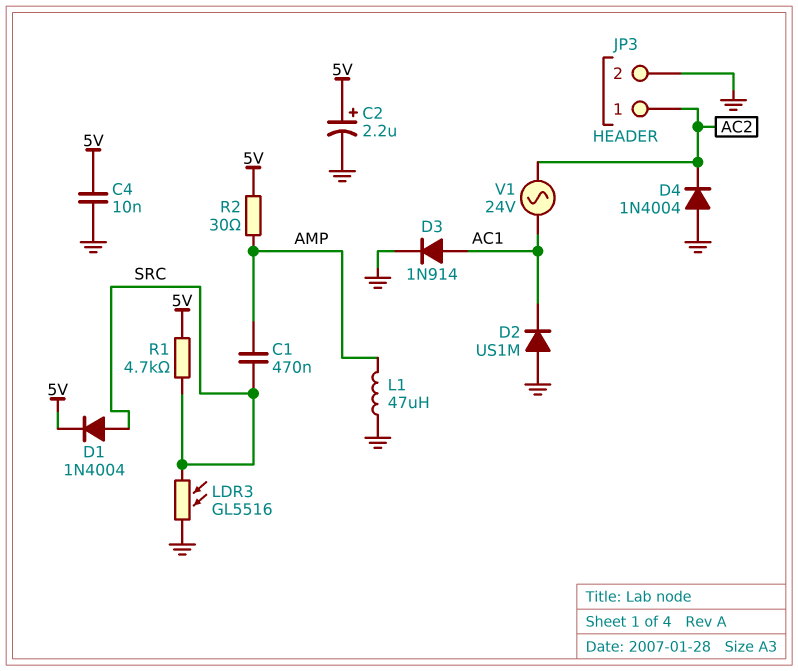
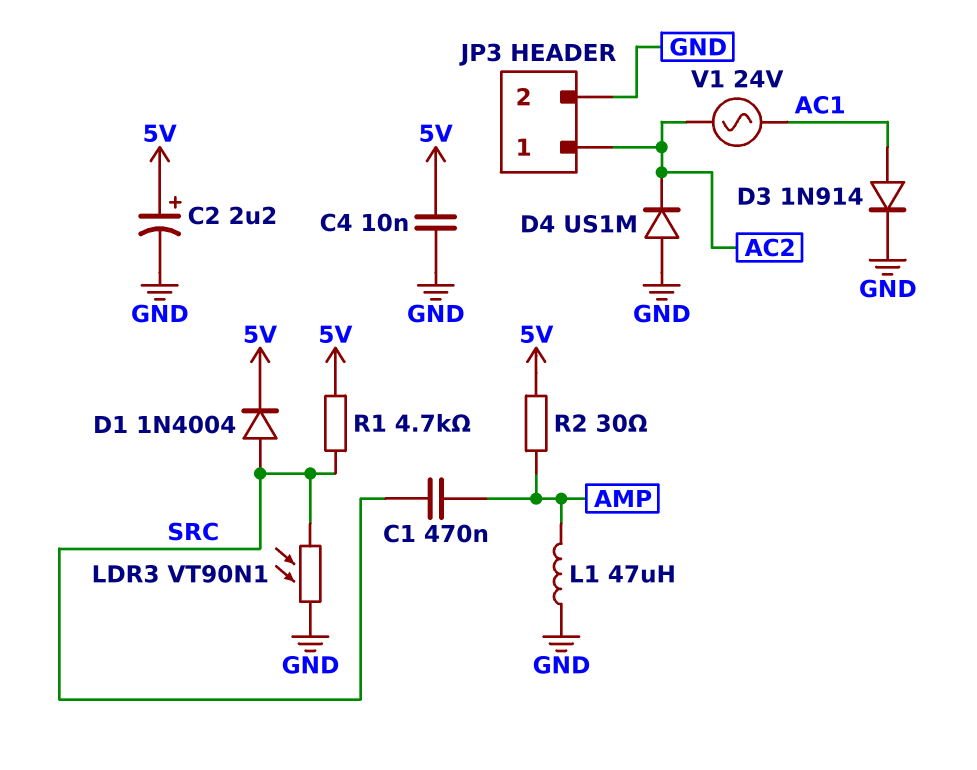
D2: diode US1M (A GND, K AC1) -> none
D4: diode 1N4004 (A GND, K AC2) -> diode US1M (A GND, K AC2)
LDR3: GL5516 (GND, SRC) -> VT90N1 (GND, SRC)

